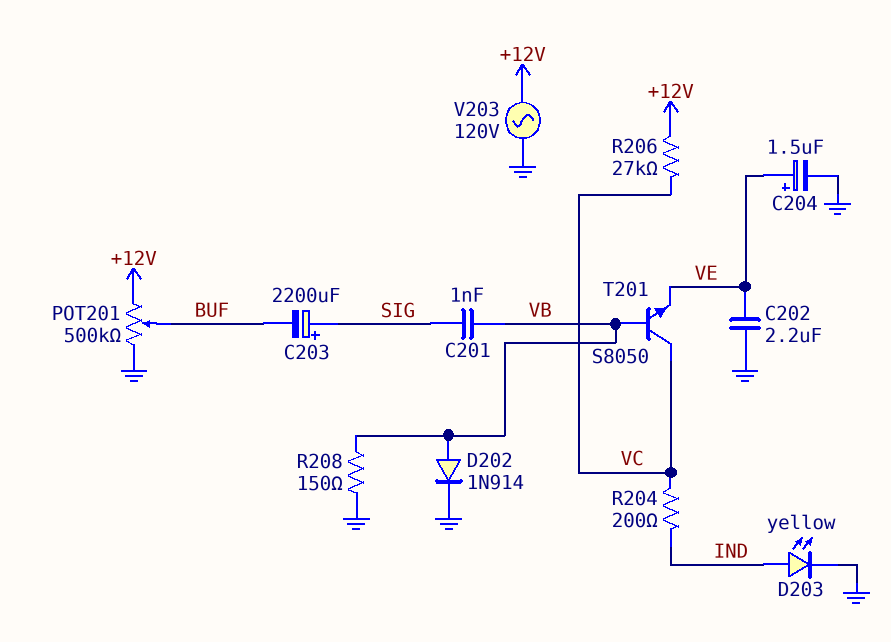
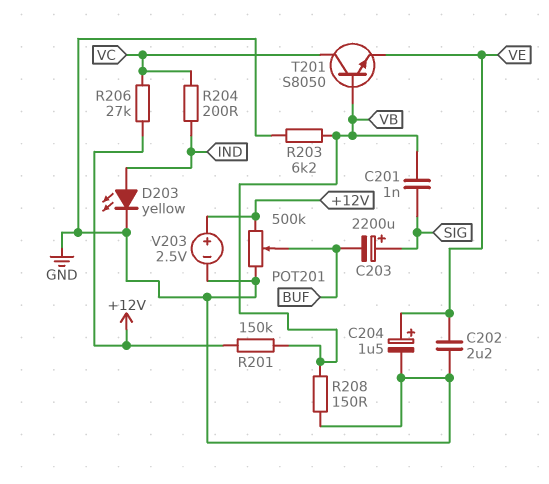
D202: diode 1N914 (A VB, K GND) -> none
R201: none -> 150k (+12V, VB)
R203: none -> 6.2k (GND, VB)
V203: AC 120V (+12V, GND) -> 2.5V (plus +12V, minus GND)

